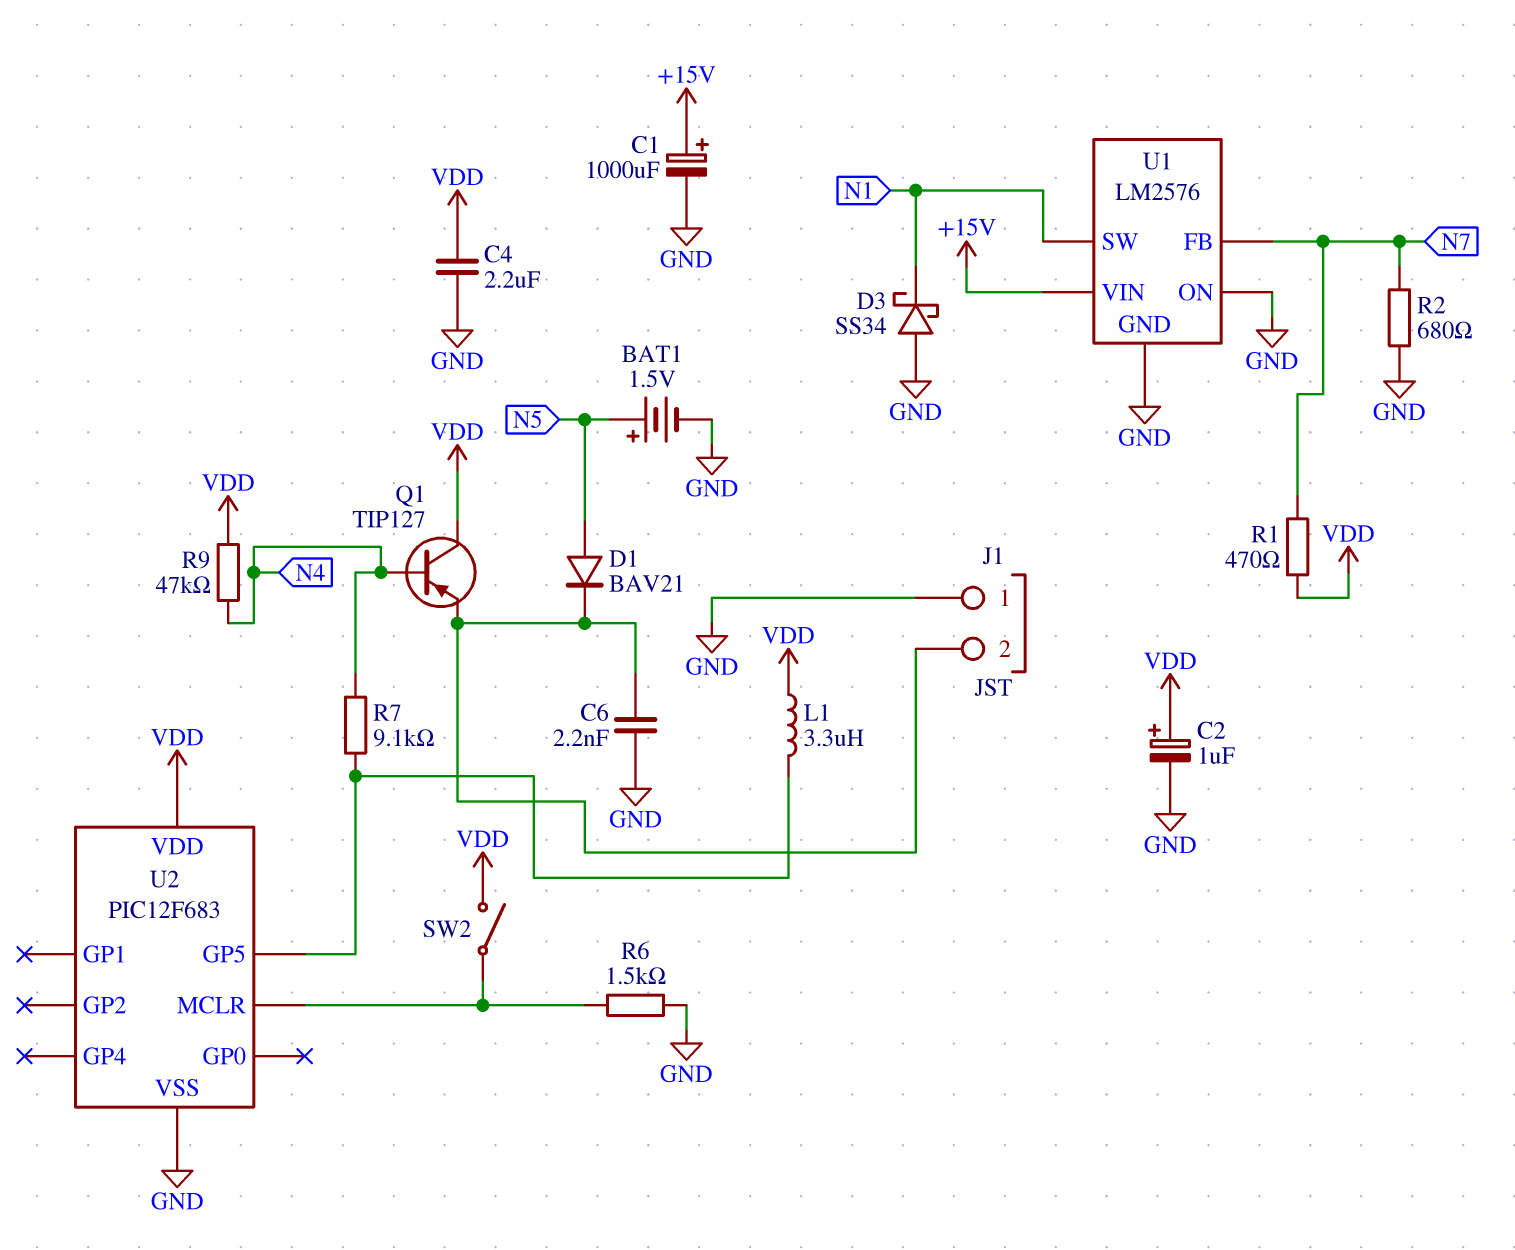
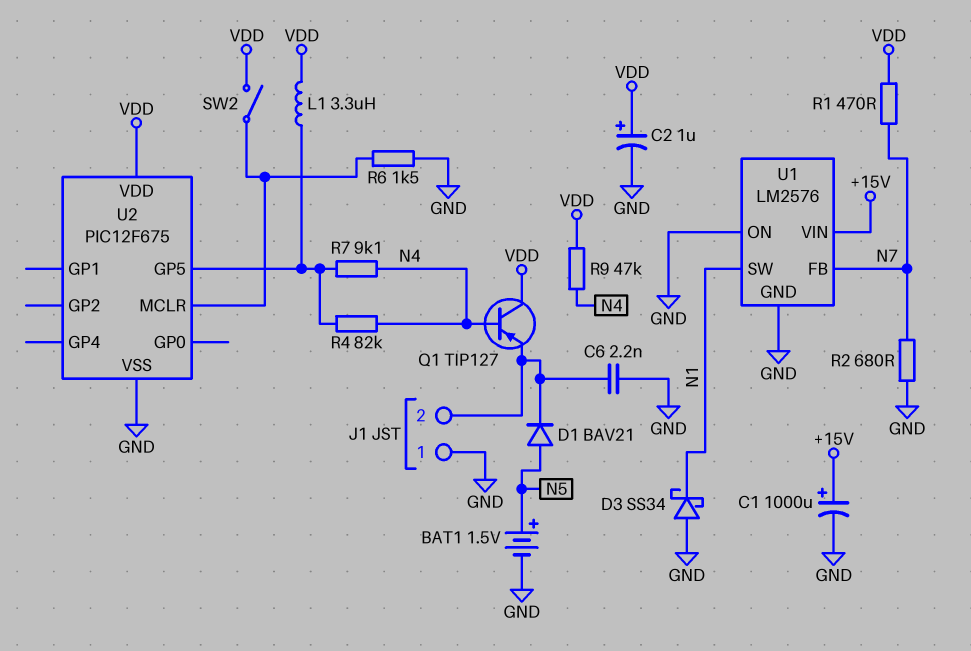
C4: 2.2uF (GND, VDD) -> none
R4: none -> 82k (N4, U2/GP5)
U2: PIC12F683 -> PIC12F675

